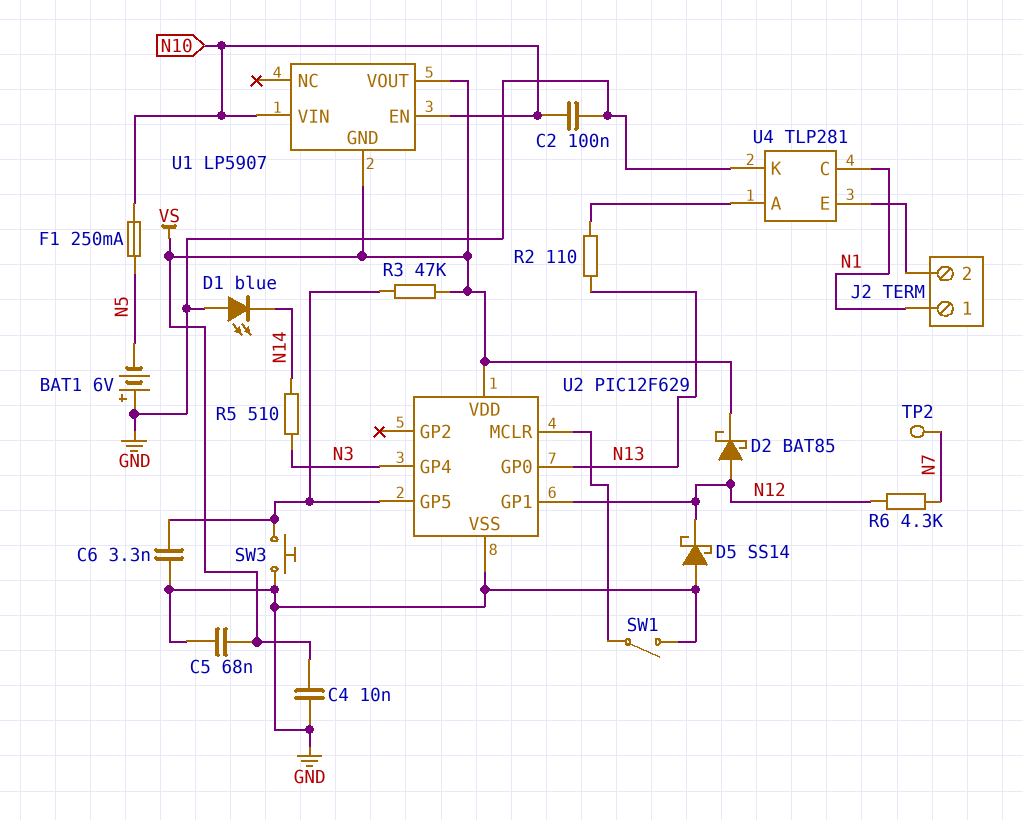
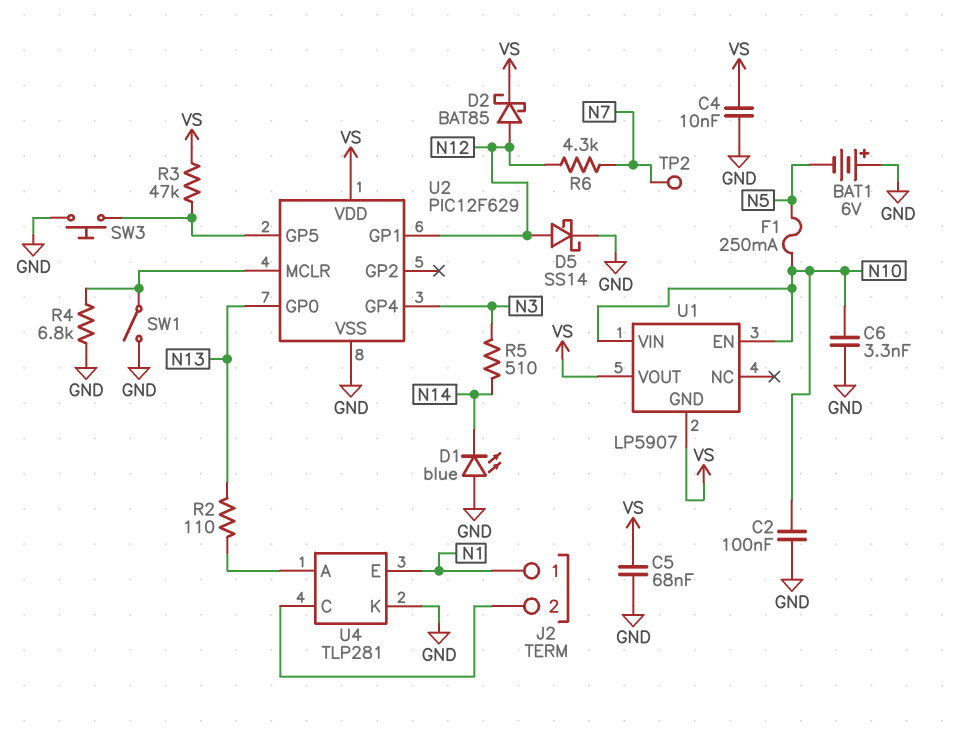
C6: 3.3nF (GND, U2/GP5) -> 3.3nF (GND, N10)
D5: schottky SS14 (A GND, K N12) -> schottky SS14 (A N12, K GND)
R4: none -> 6.8k (GND, U2/MCLR)
U4 pin C: N1 -> J2/2
U4 pin E: J2/2 -> N1

